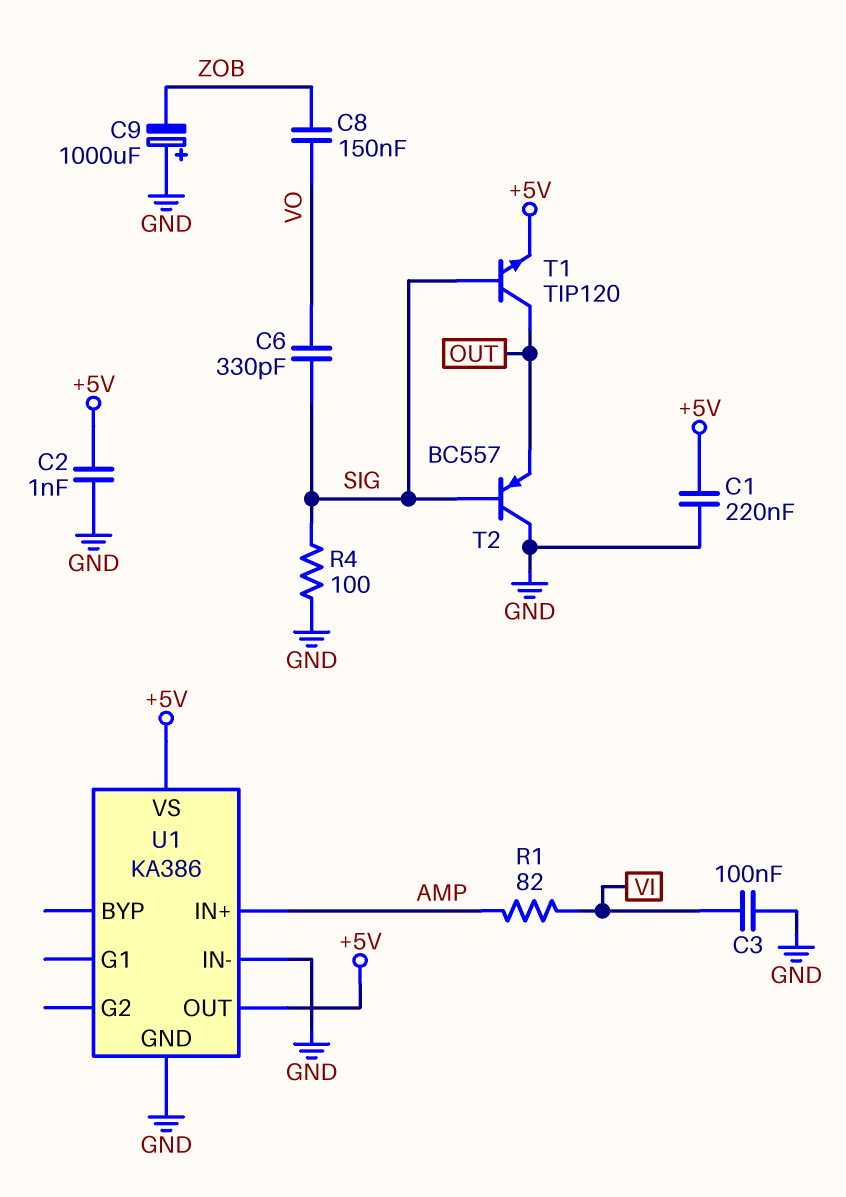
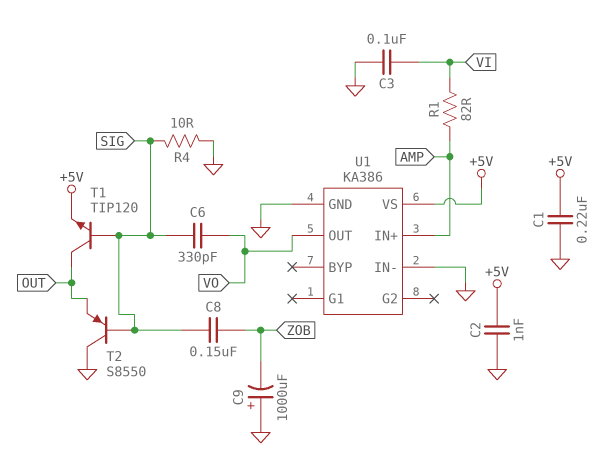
C8: 150nF (VO, ZOB) -> 150nF (SIG, ZOB)
R4: 100 (GND, SIG) -> 10 (GND, SIG)
T2: PNP BC557 (B SIG, C GND, E OUT) -> PNP S8550 (B SIG, C GND, E OUT)
U1 pin OUT: +5V -> VO

